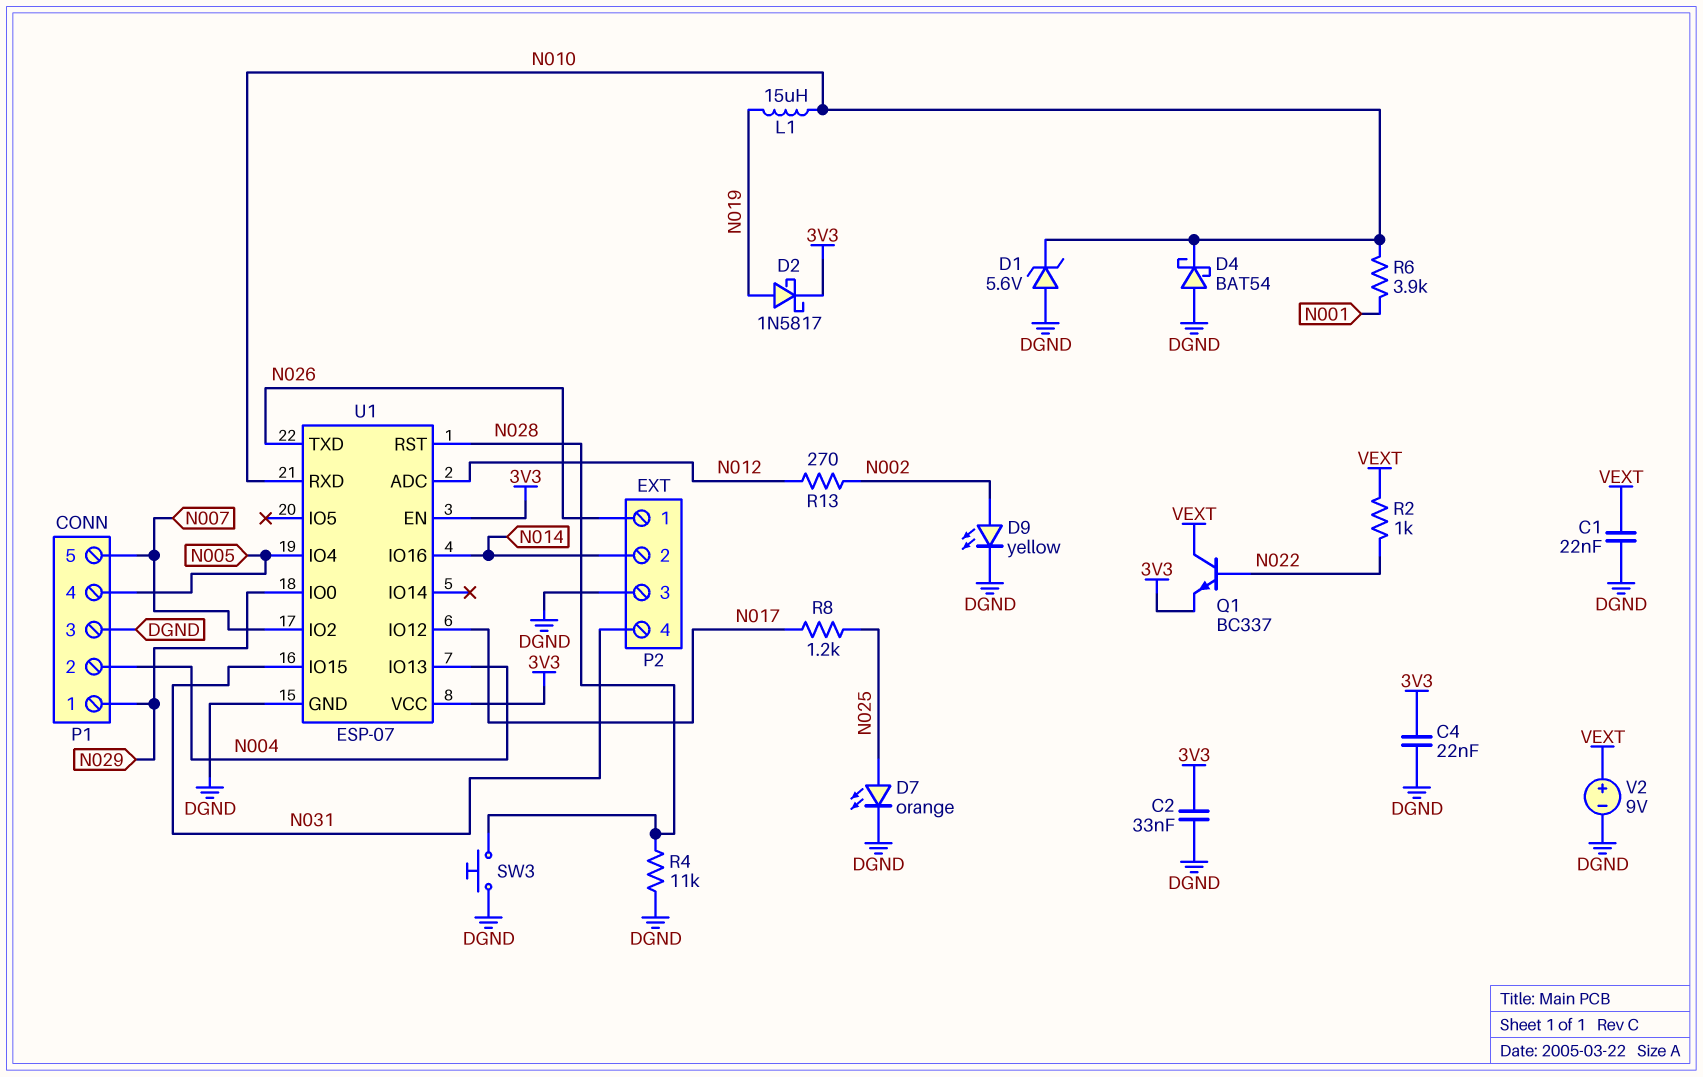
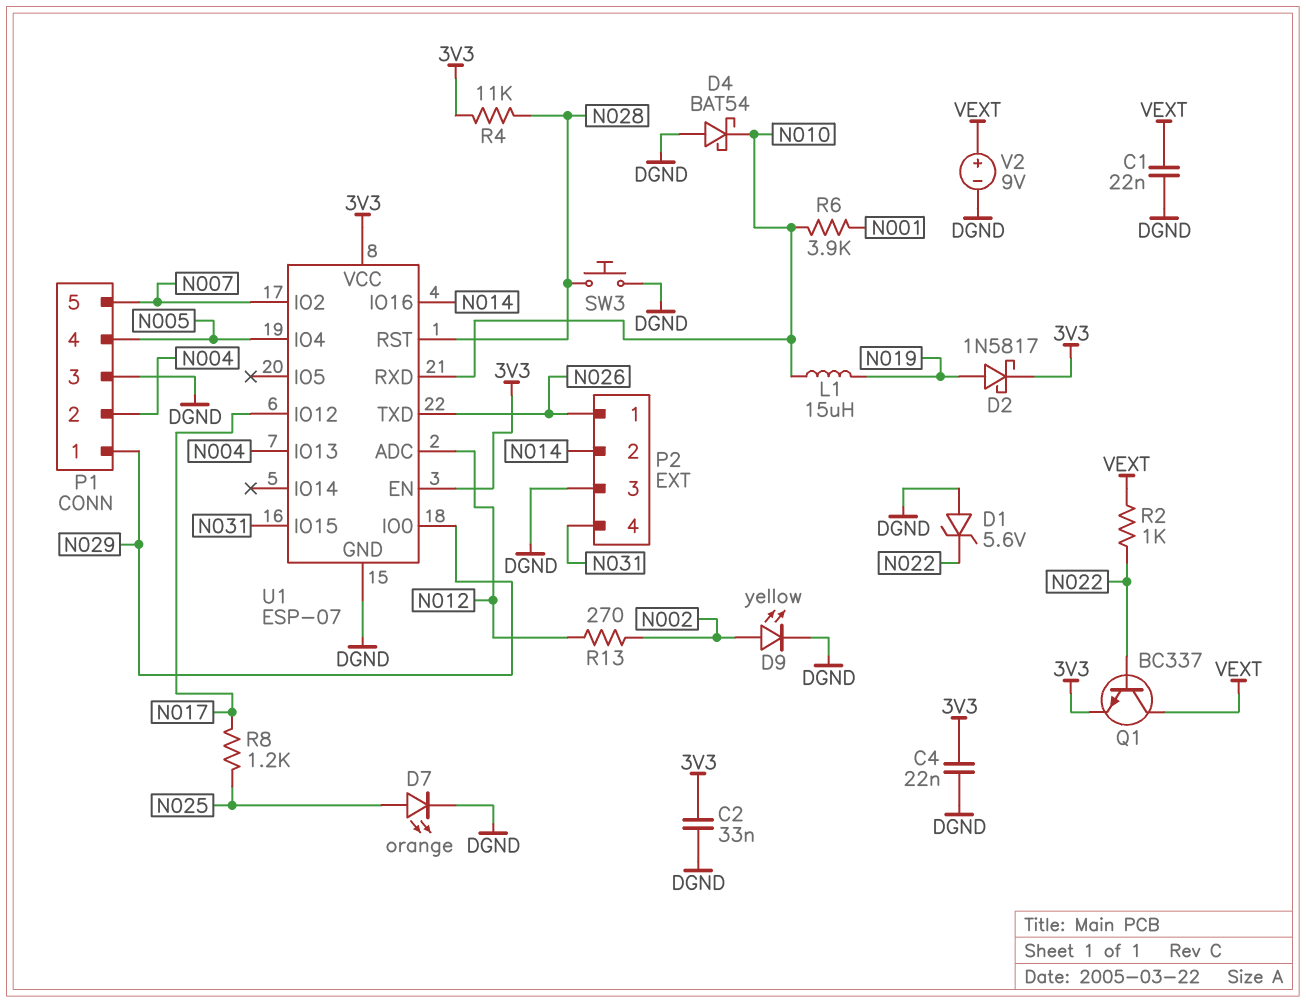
D1: zener 5.6V (A DGND, K N010) -> zener 5.6V (A DGND, K N022)
R4: 11k (DGND, N028) -> 11k (3V3, N028)

